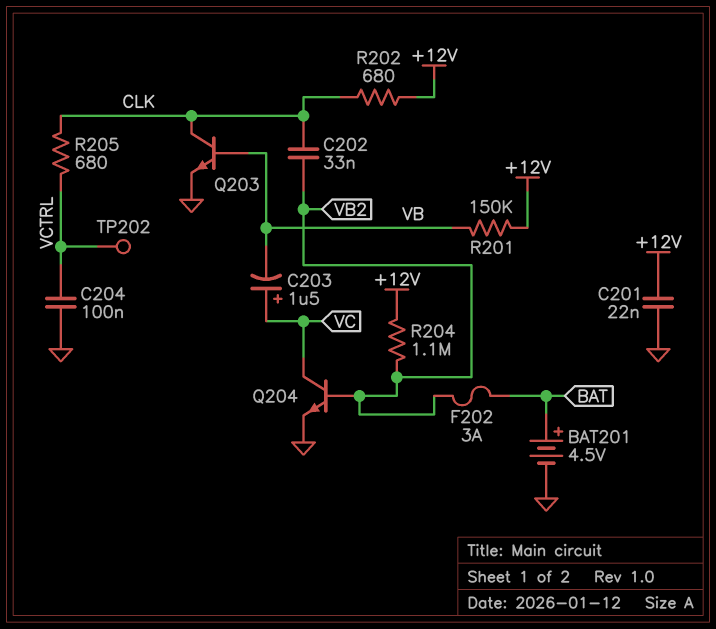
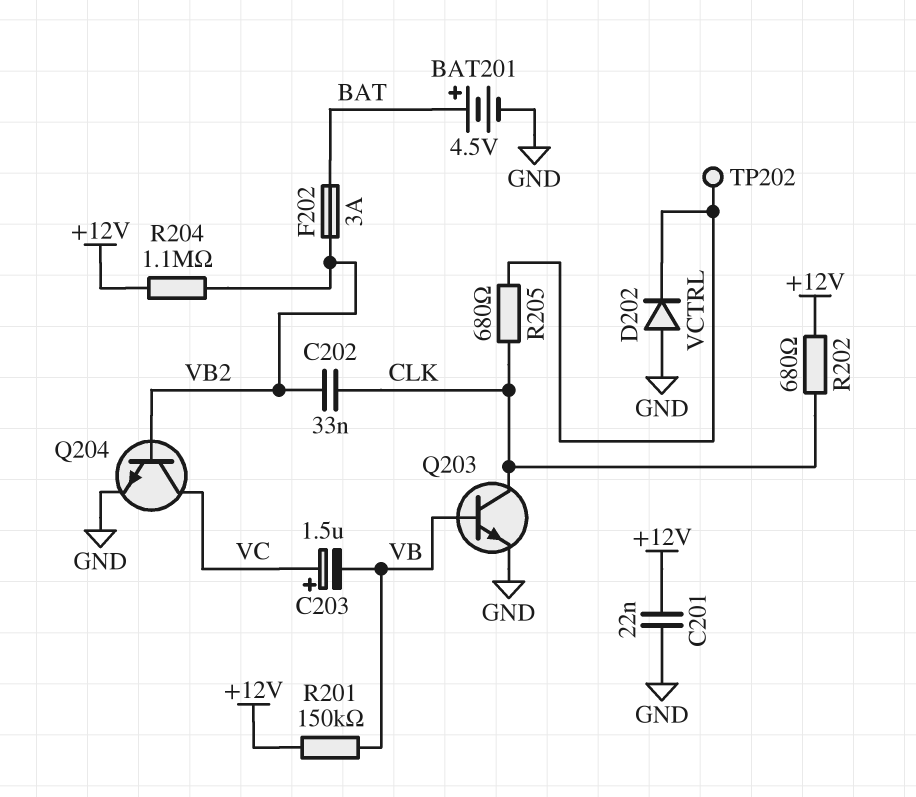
C204: 100nF (GND, VCTRL) -> none
D202: none -> diode (A GND, K VCTRL)

